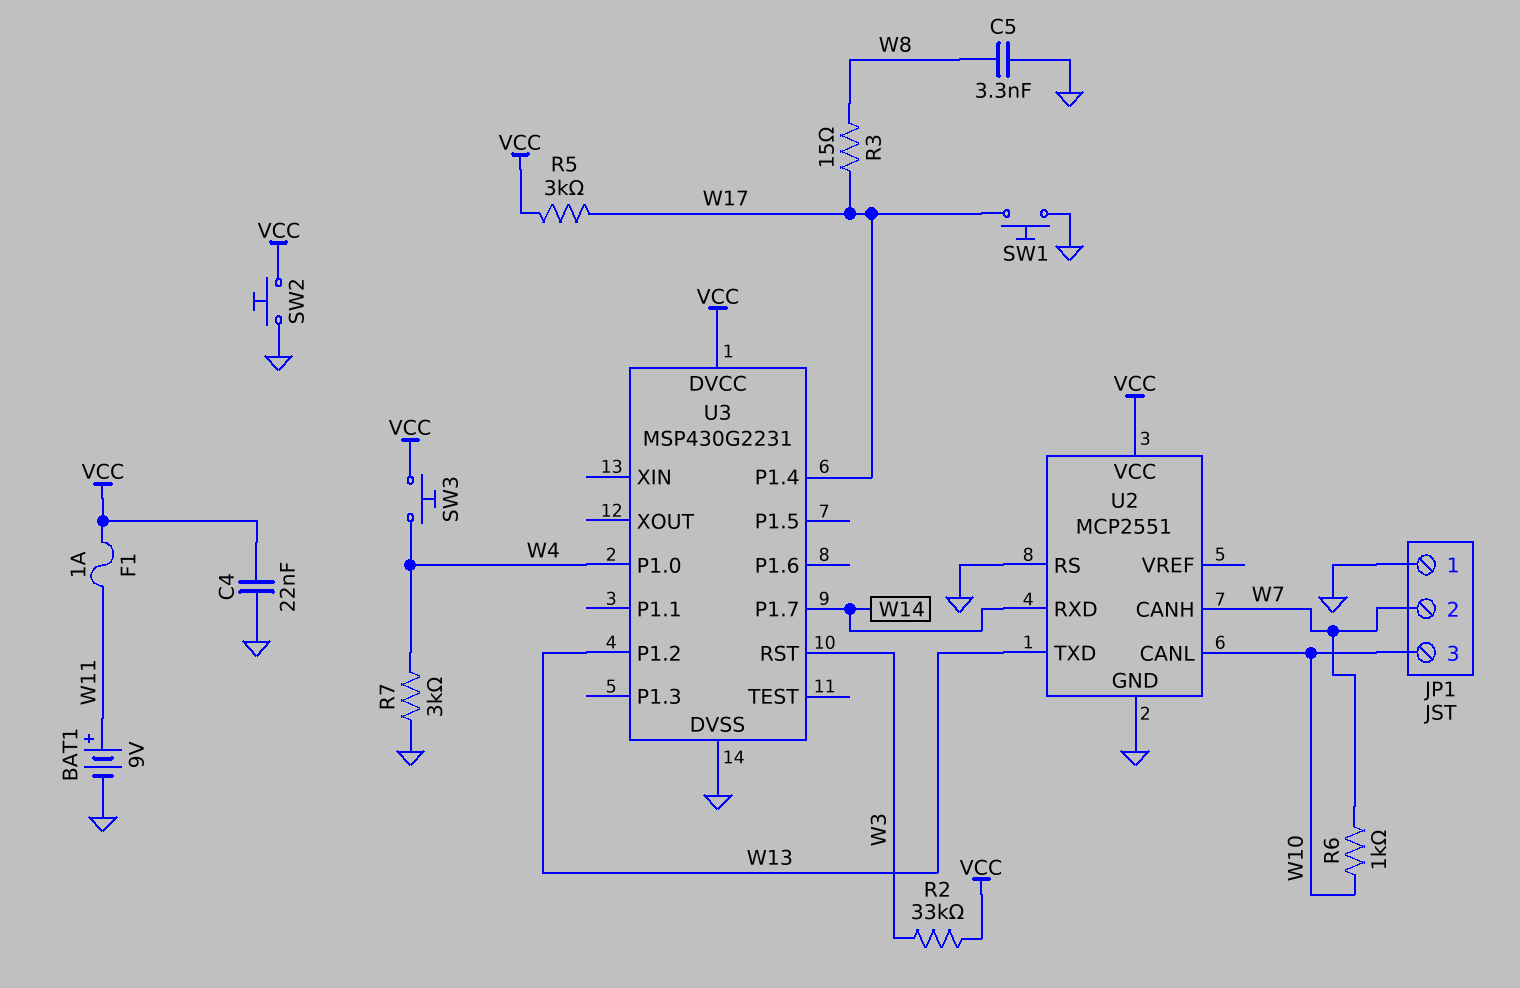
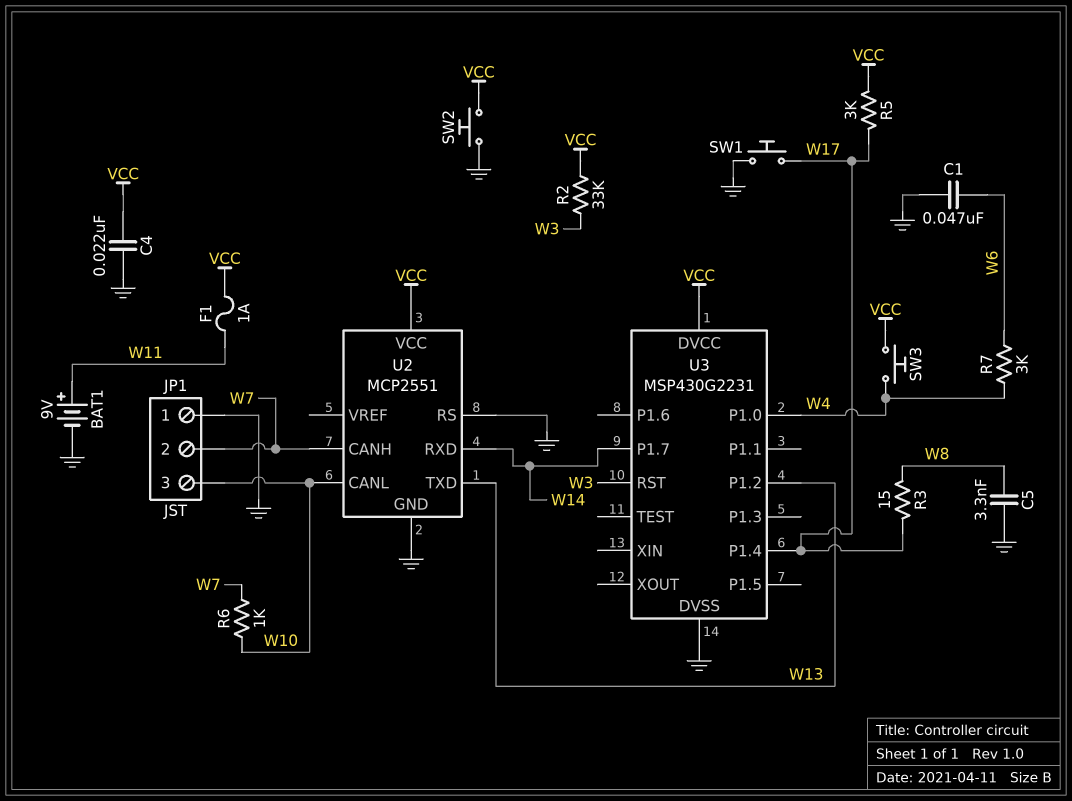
C1: none -> 47nF (GND, W6)
R7: 3k (GND, W4) -> 3k (W4, W6)

